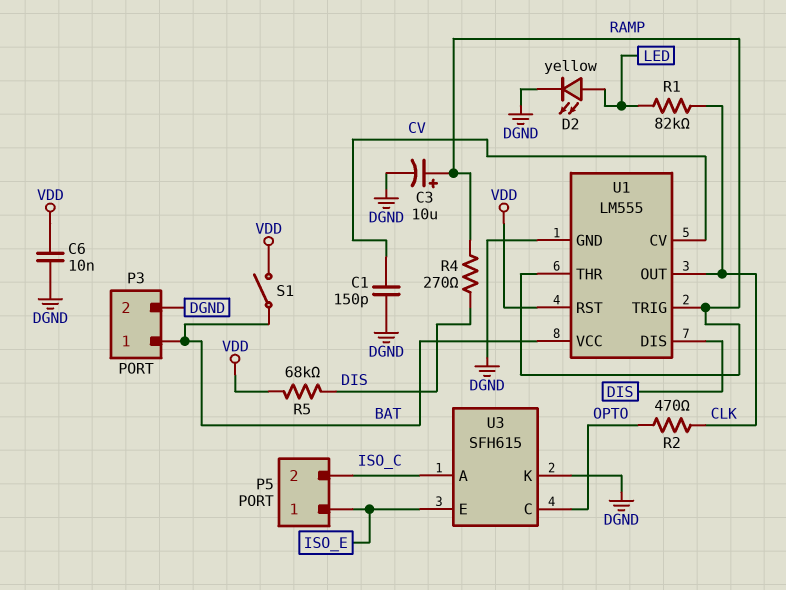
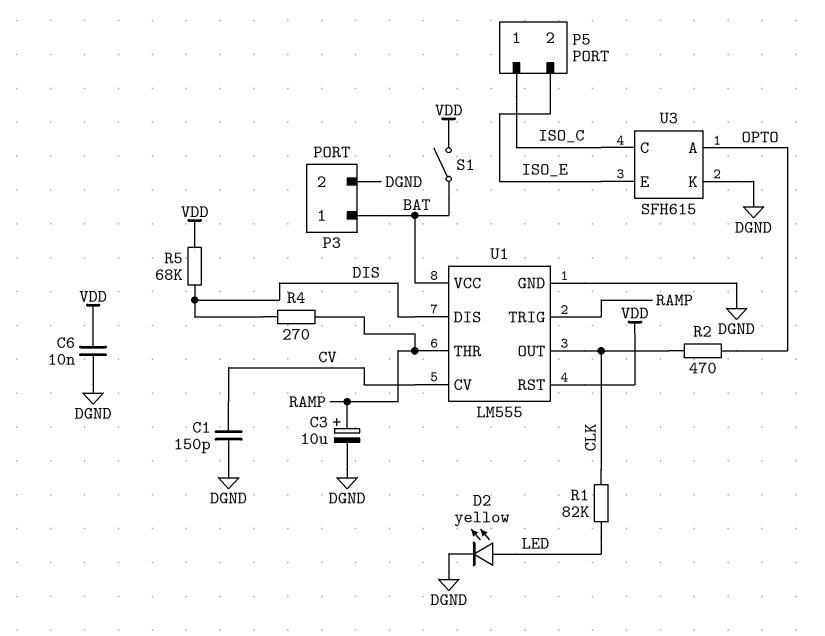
P5 pin 1: ISO_E -> ISO_C
P5 pin 2: ISO_C -> ISO_E
U3 pin A: ISO_C -> OPTO
U3 pin C: OPTO -> ISO_C

